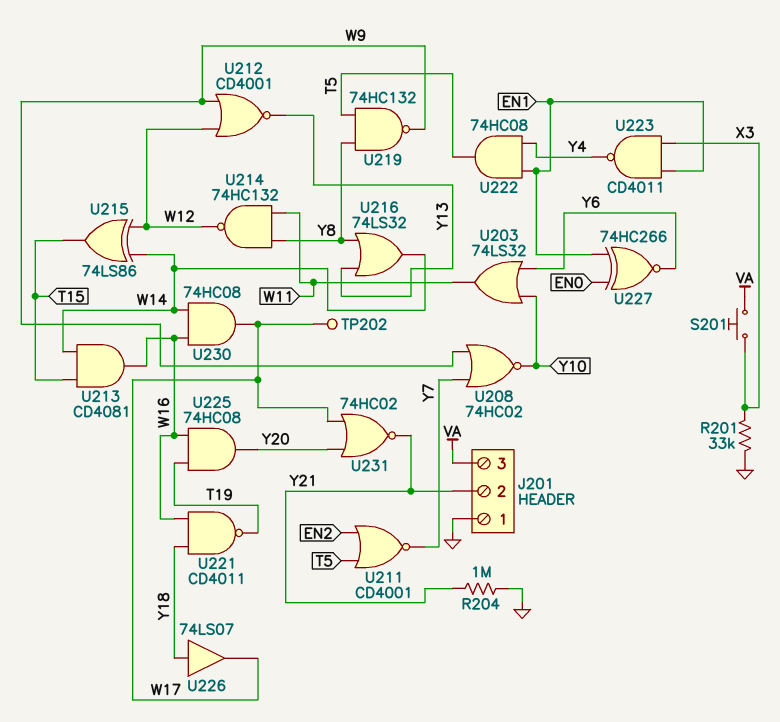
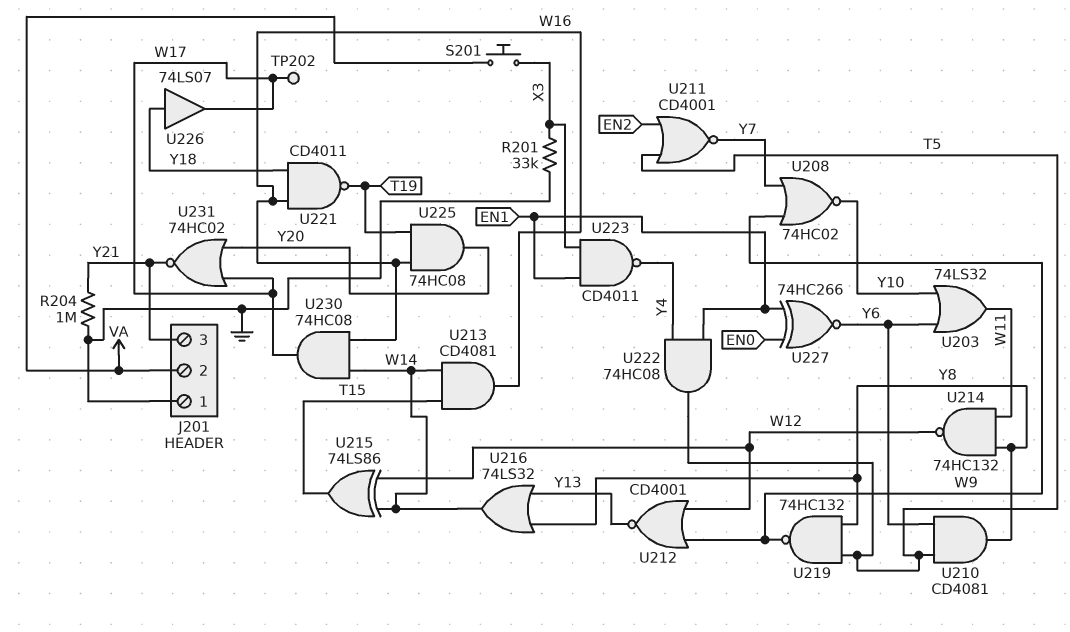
J201 pin 2: Y21 -> VA
J201 pin 3: VA -> Y21
U210: none -> AND CD4081 (in T5, in Y6, out Y8)

